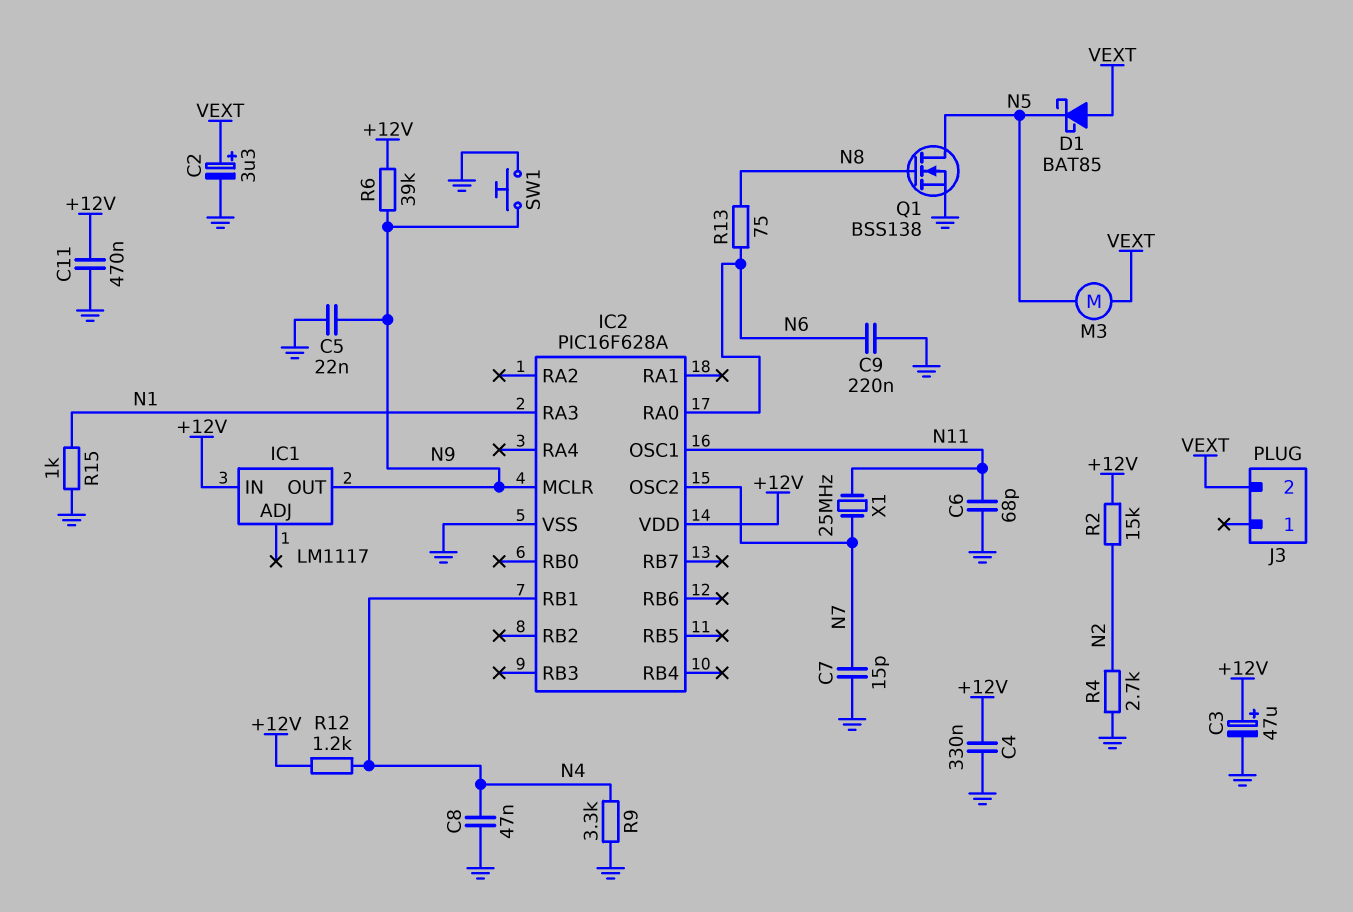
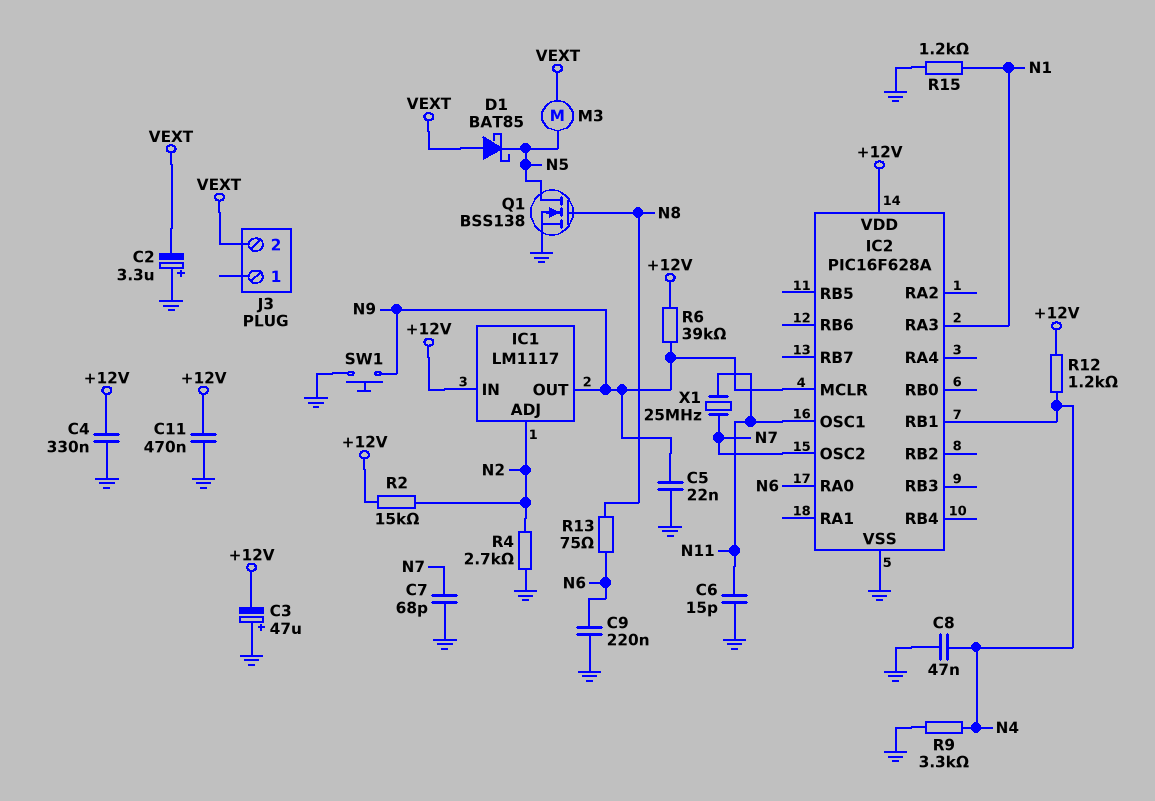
C2: 3.3uF (plus VEXT, minus GND) -> 3.3uF (plus GND, minus VEXT)
C3: 47uF (plus +12V, minus GND) -> 47uF (plus GND, minus +12V)
C6: 68pF (GND, N11) -> 15pF (GND, N11)
C7: 15pF (GND, N7) -> 68pF (GND, N7)
IC1 pin ADJ: none -> N2
R15: 1k (GND, N1) -> 1.2k (GND, N1)

